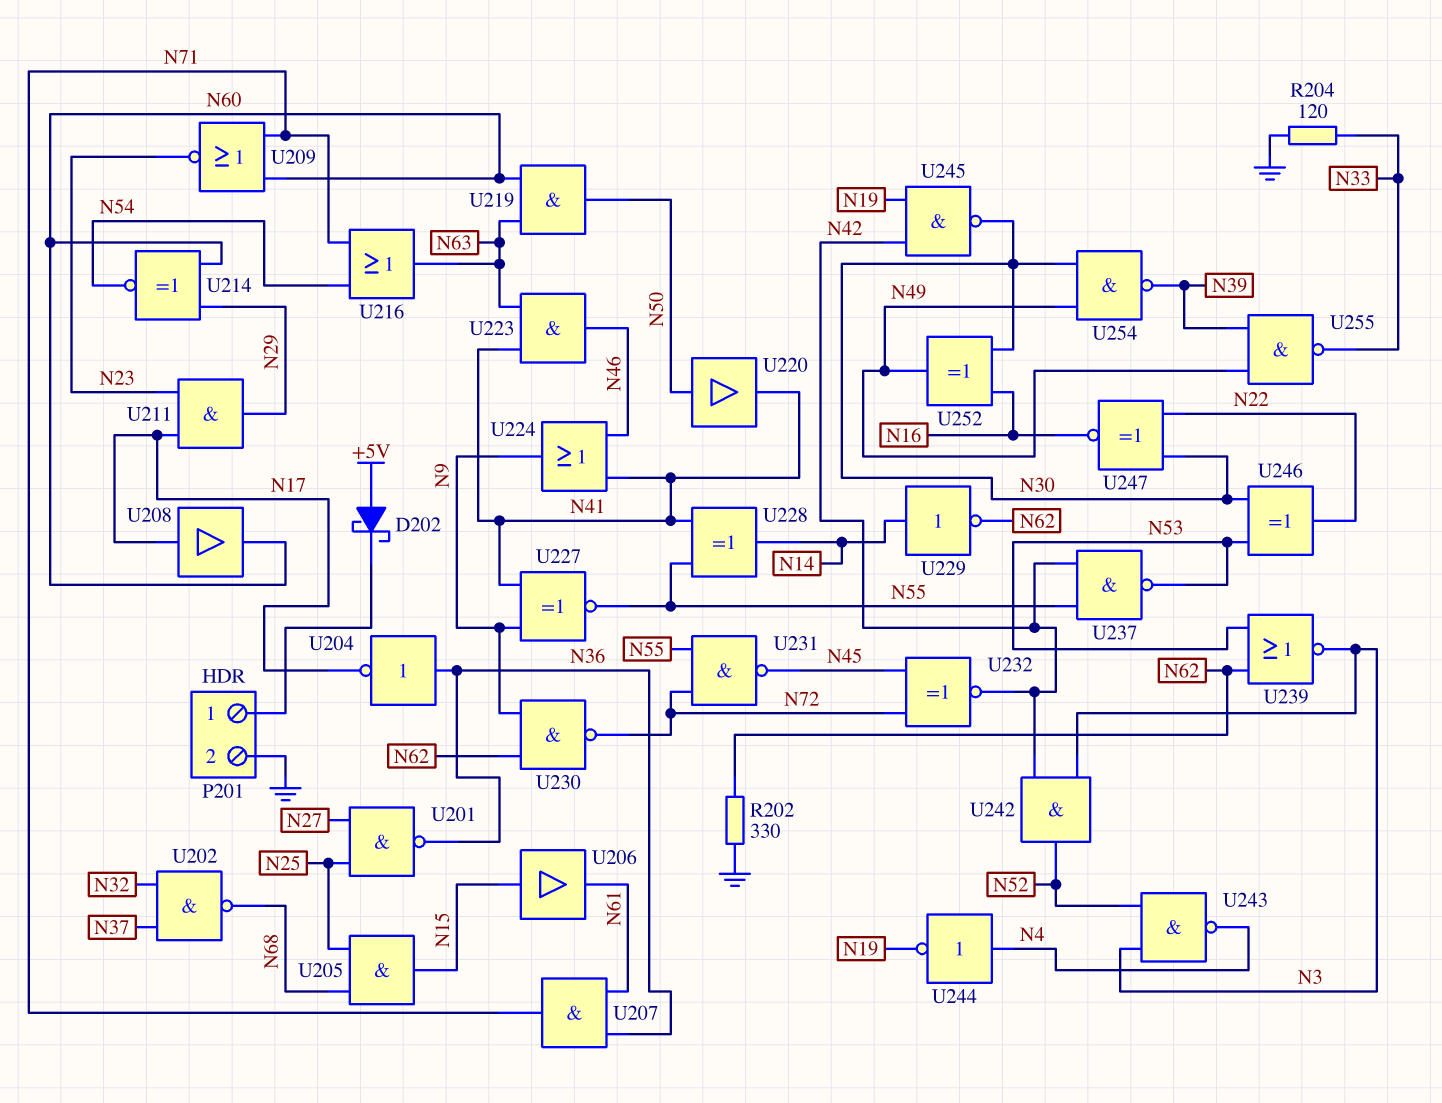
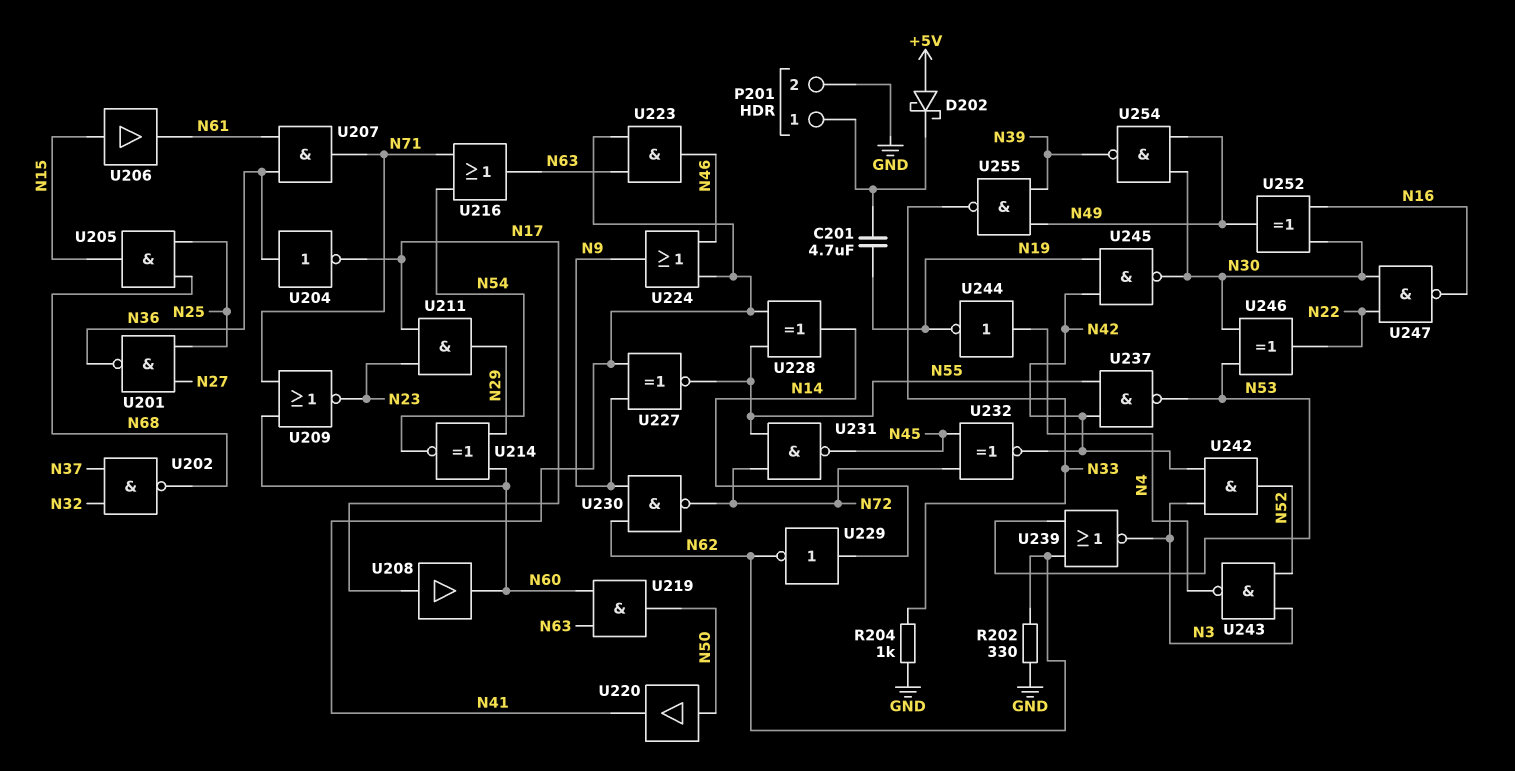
C201: none -> 4.7uF (N19, P201/1)
R204: 120 (GND, N33) -> 1k (GND, N33)
U247: XNOR (in N22, in N30, out N16) -> NAND (in N22, in N30, out N16)

